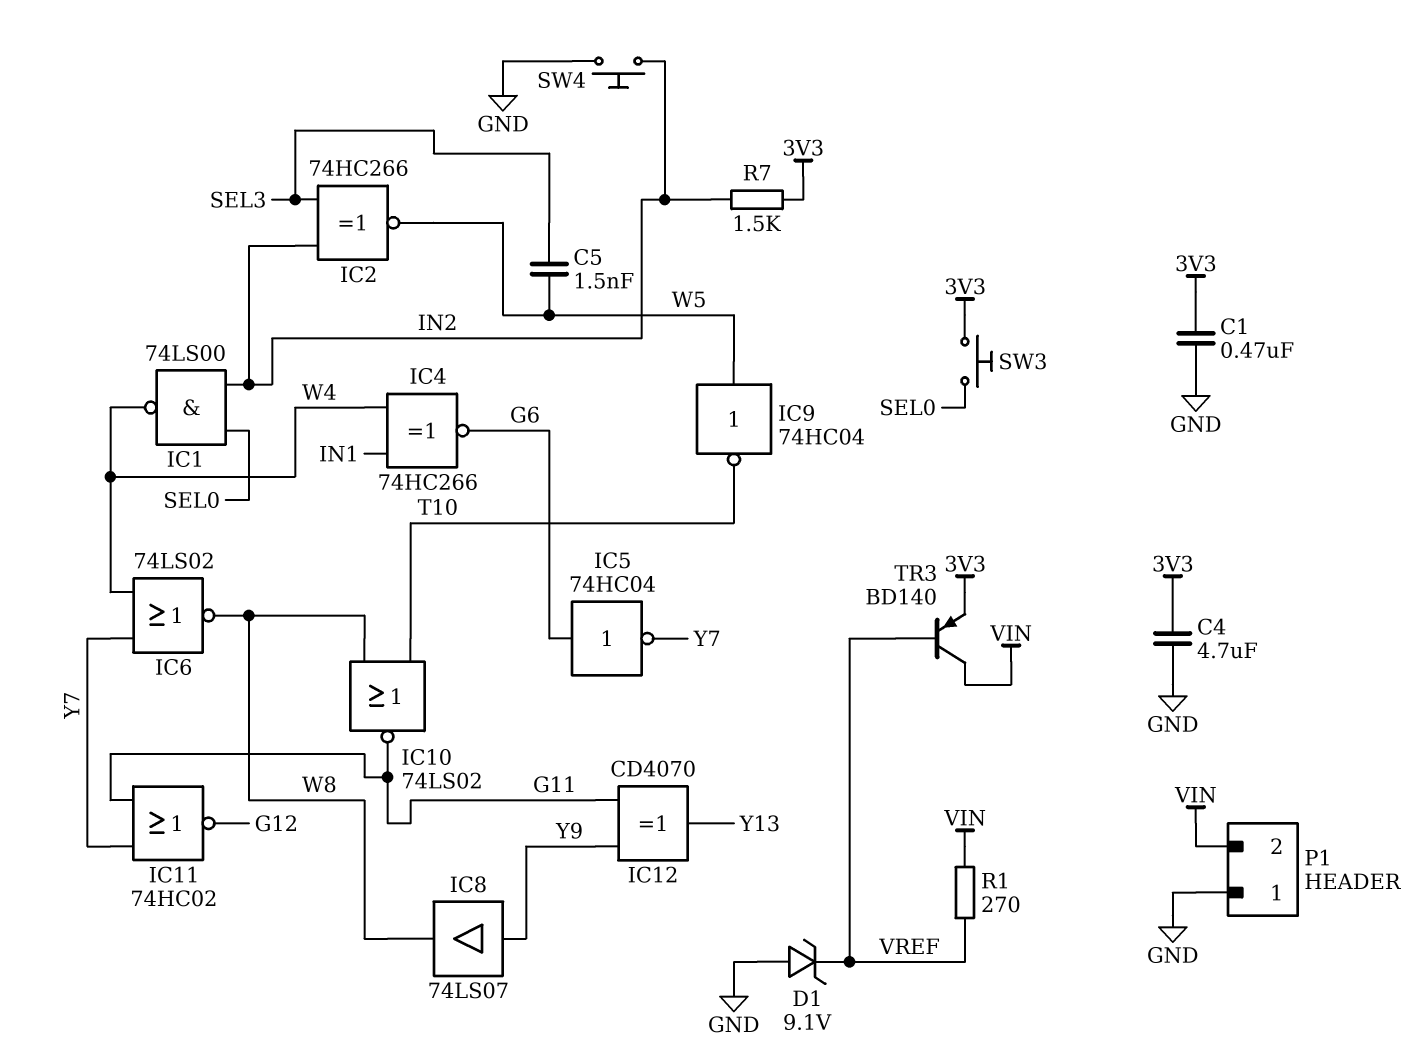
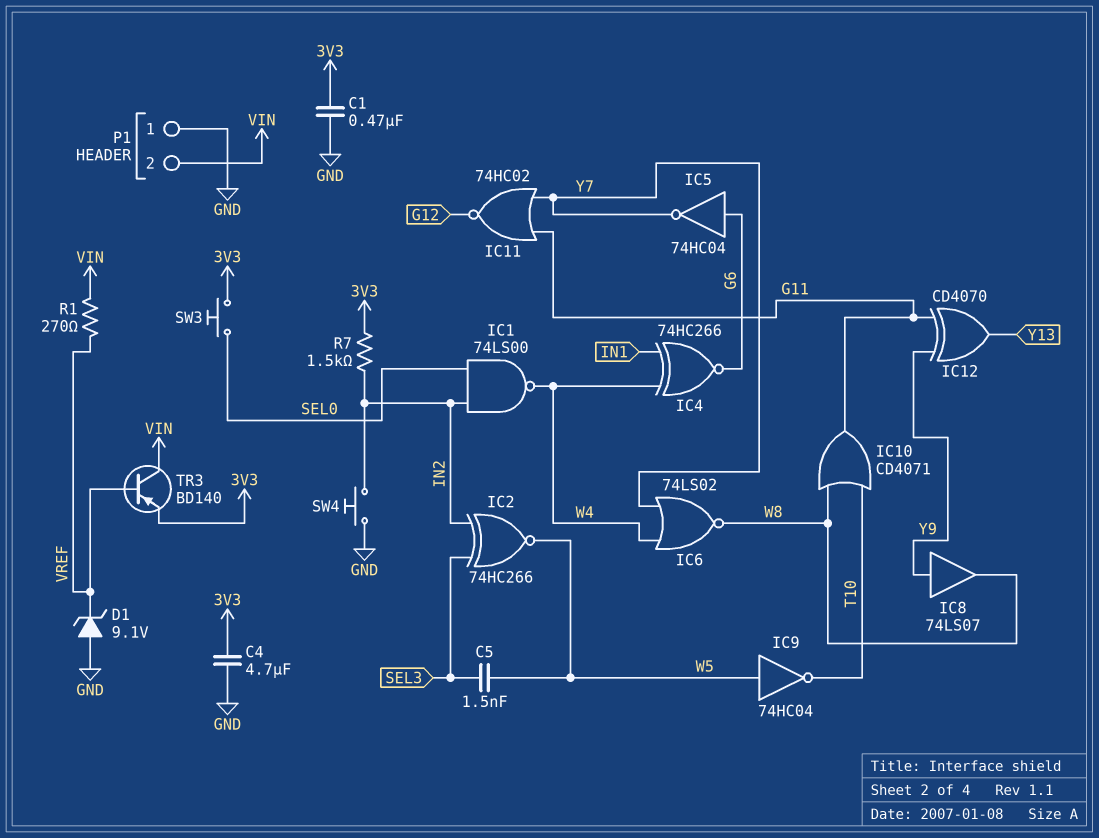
IC10: NOR 74LS02 (in T10, in W8, out G11) -> OR CD4071 (in T10, in W8, out G11)

